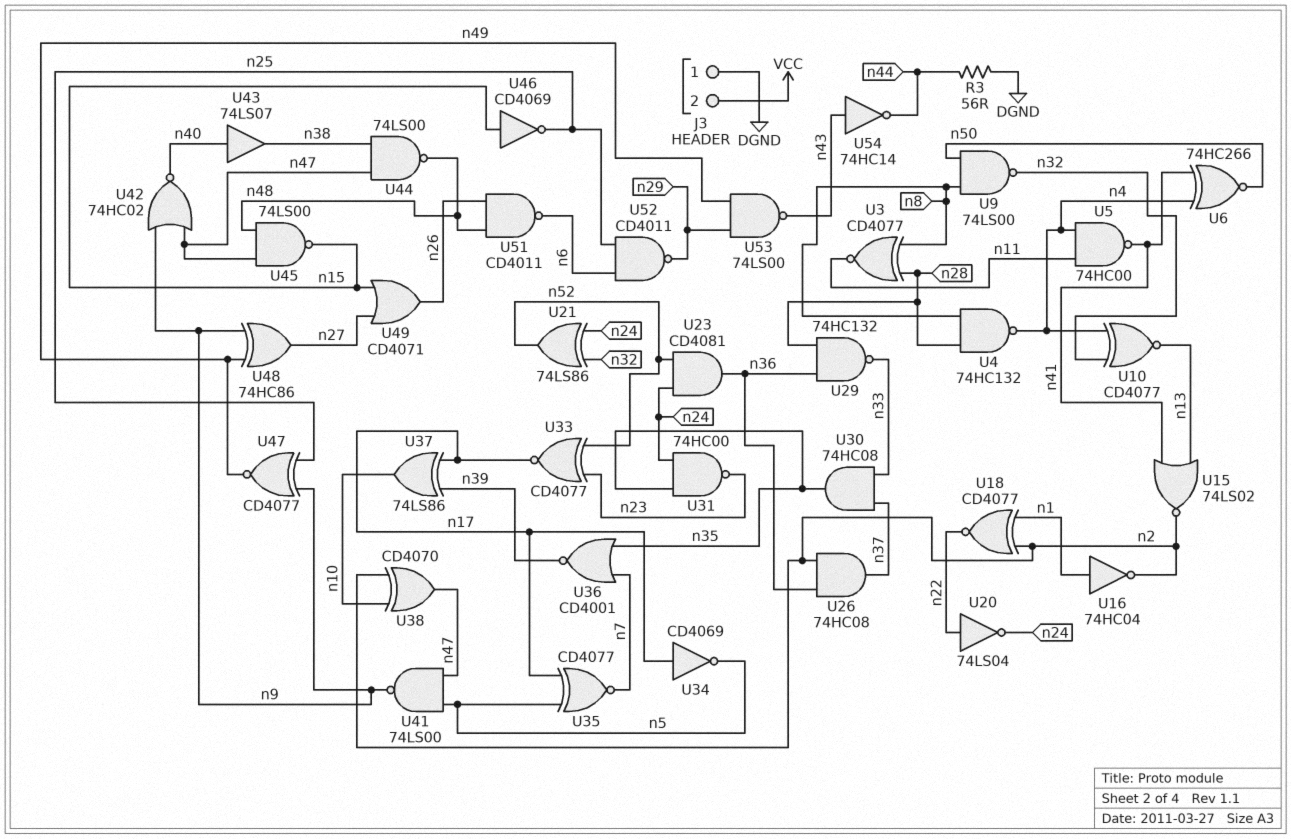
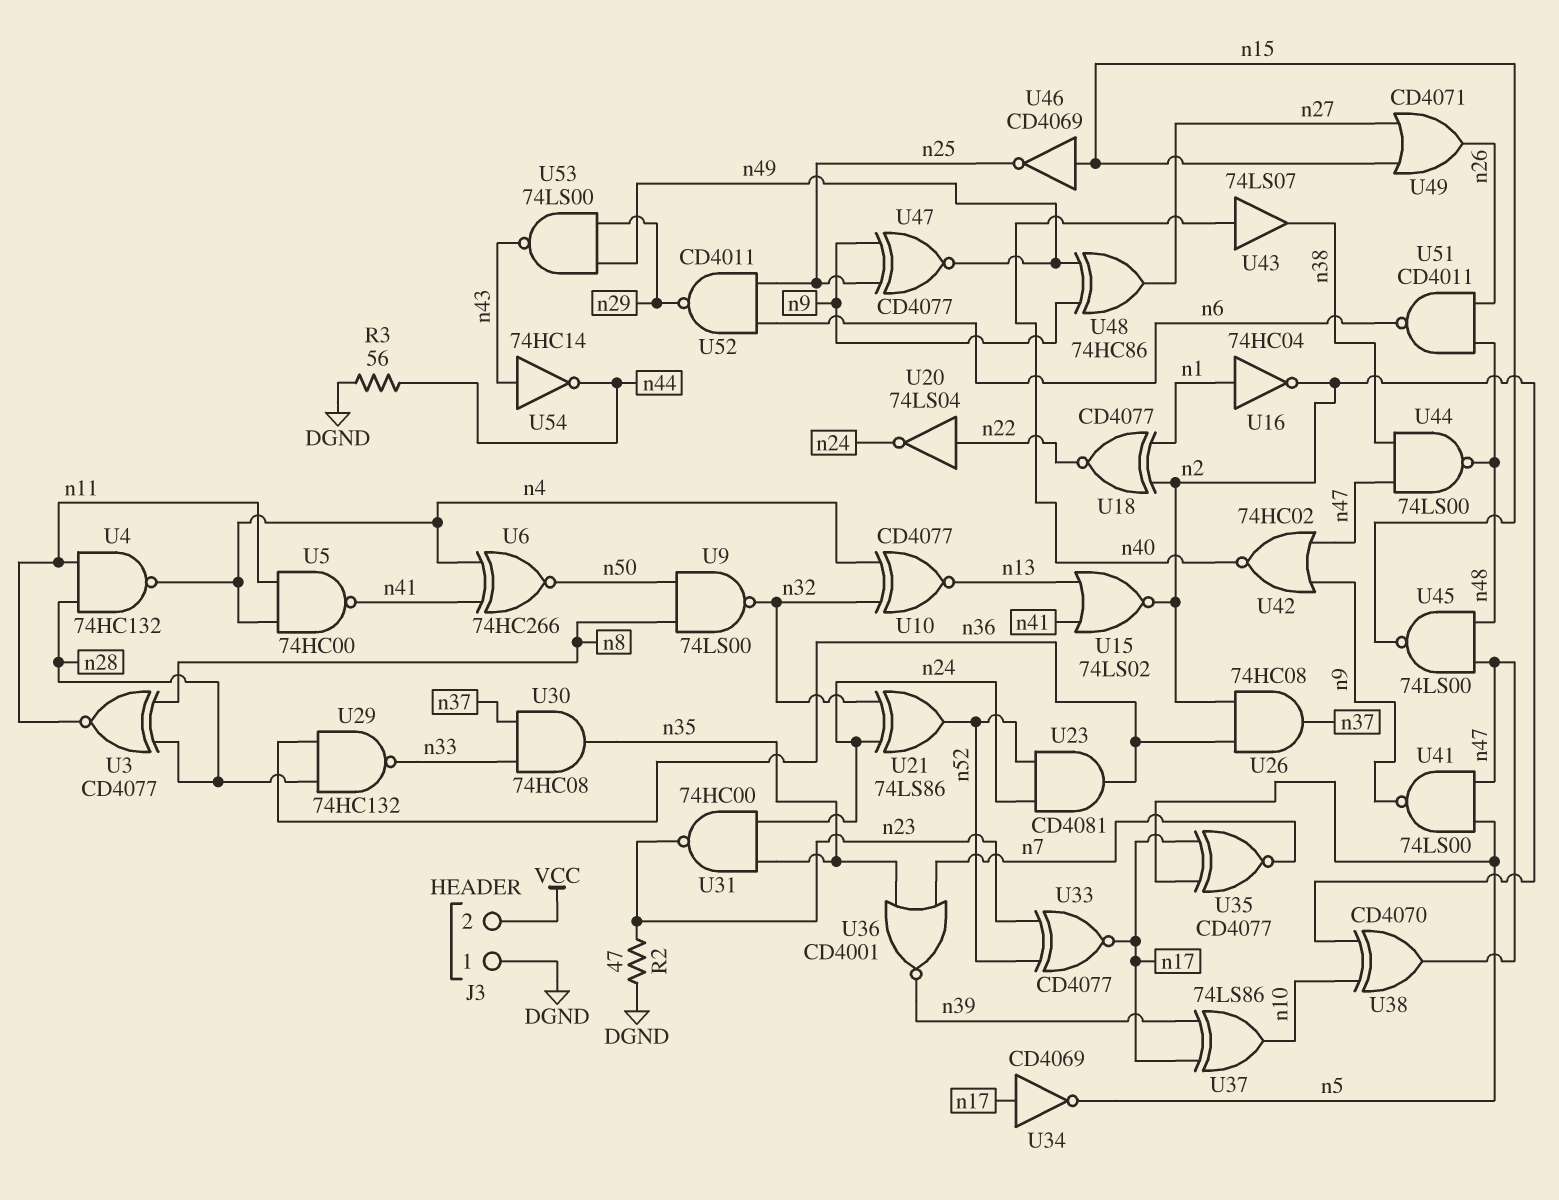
R2: none -> 47 (DGND, n23)
U4: NAND 74HC132 (in n8, in n28, out n4) -> NAND 74HC132 (in n11, in n28, out n4)

